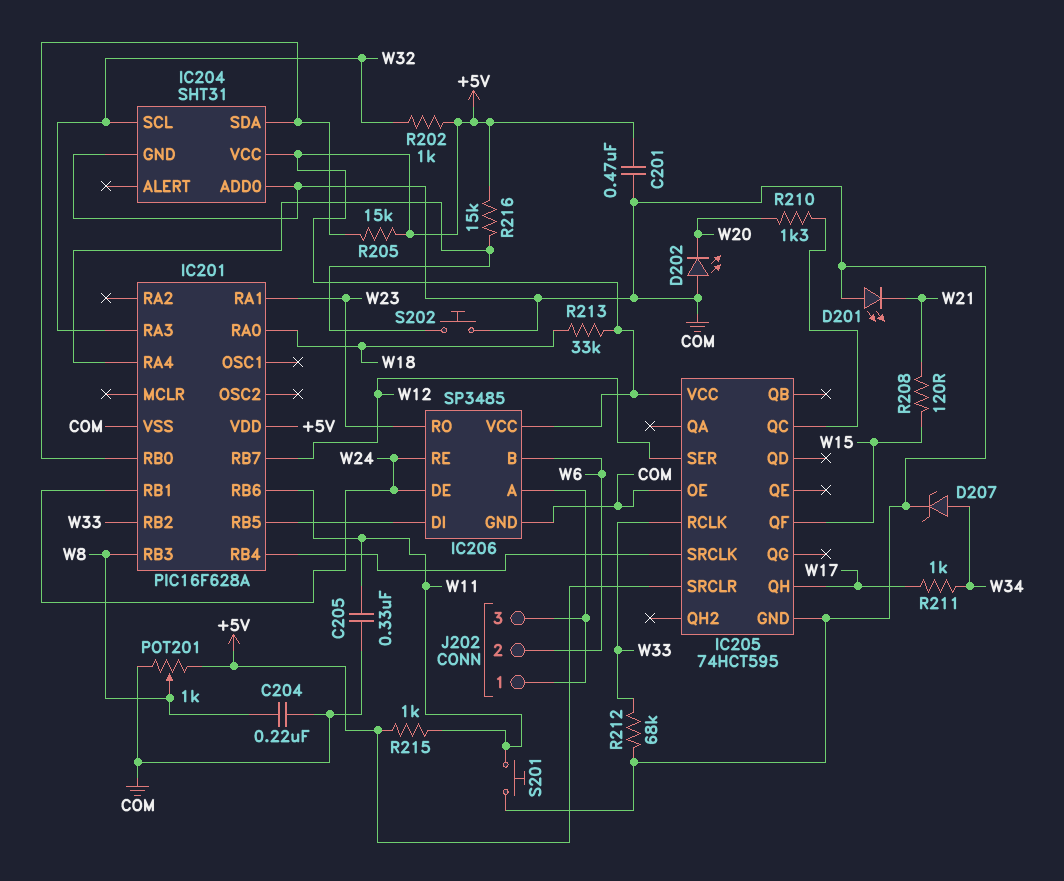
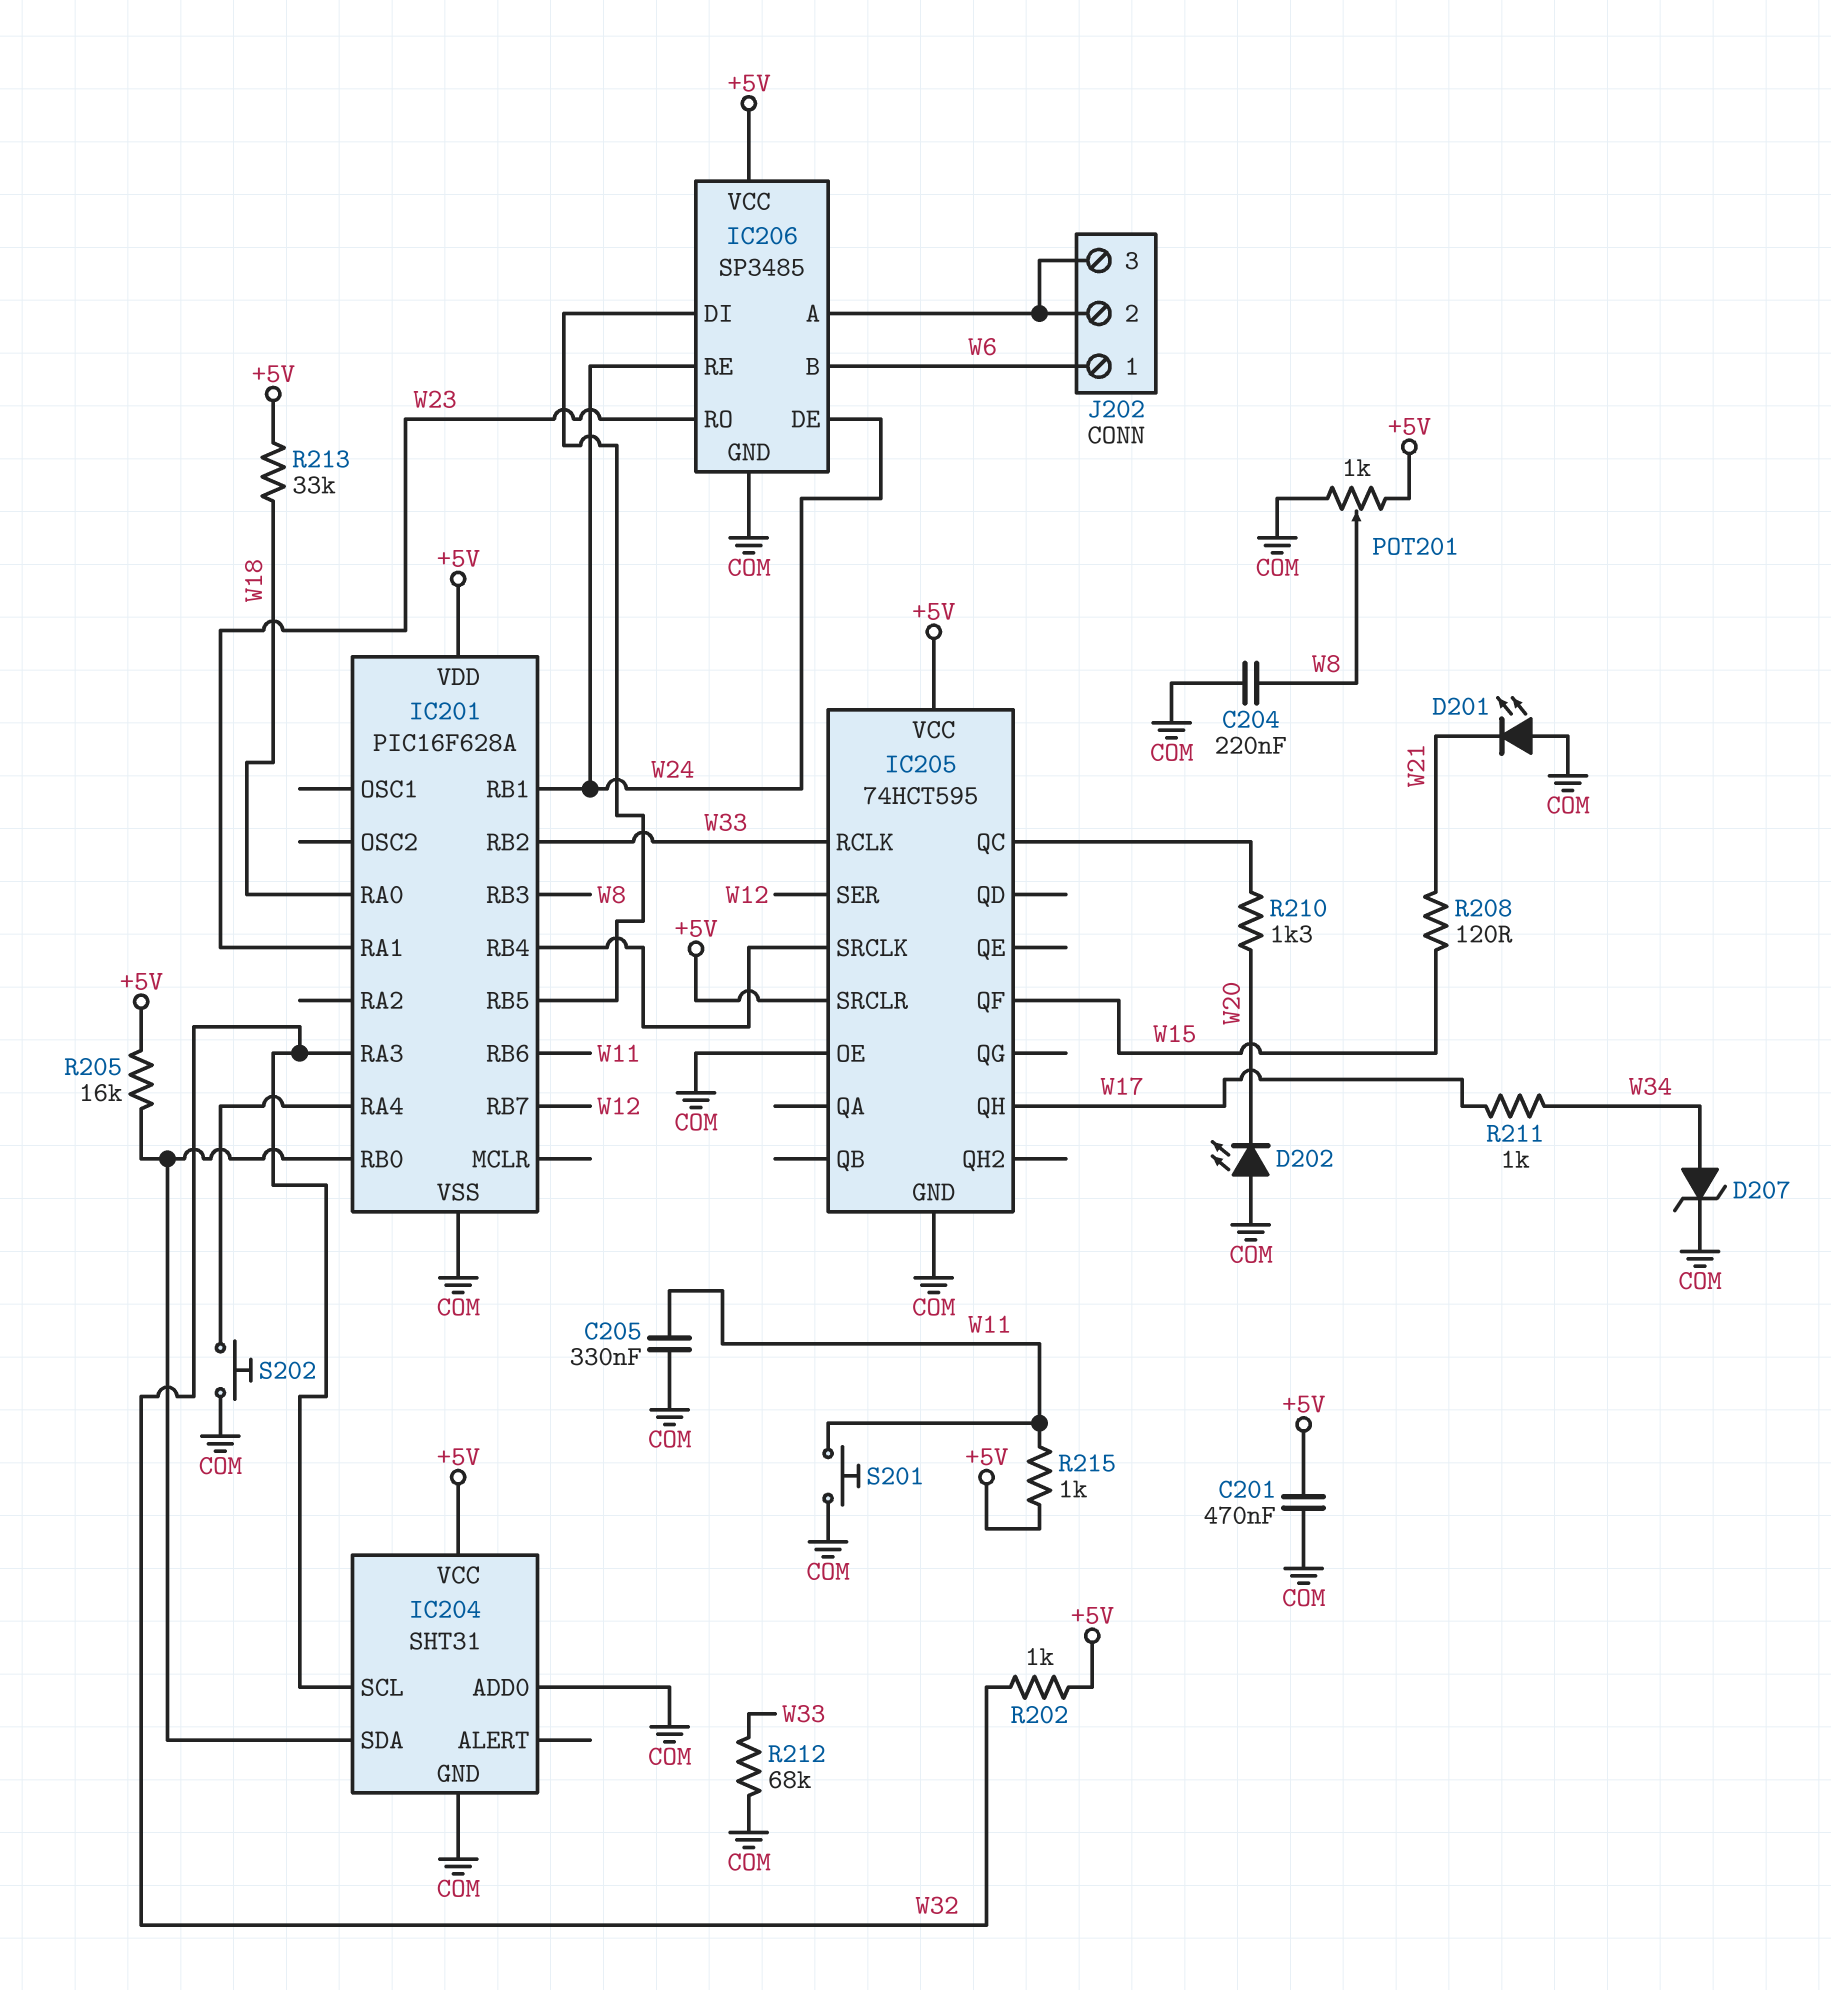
J202 pin 1: IC206/A -> W6
J202 pin 2: W6 -> IC206/A
R205: 15k (+5V, IC201/RB0) -> 16k (+5V, IC201/RB0)
R216: 15k (+5V, IC201/RA4) -> none

